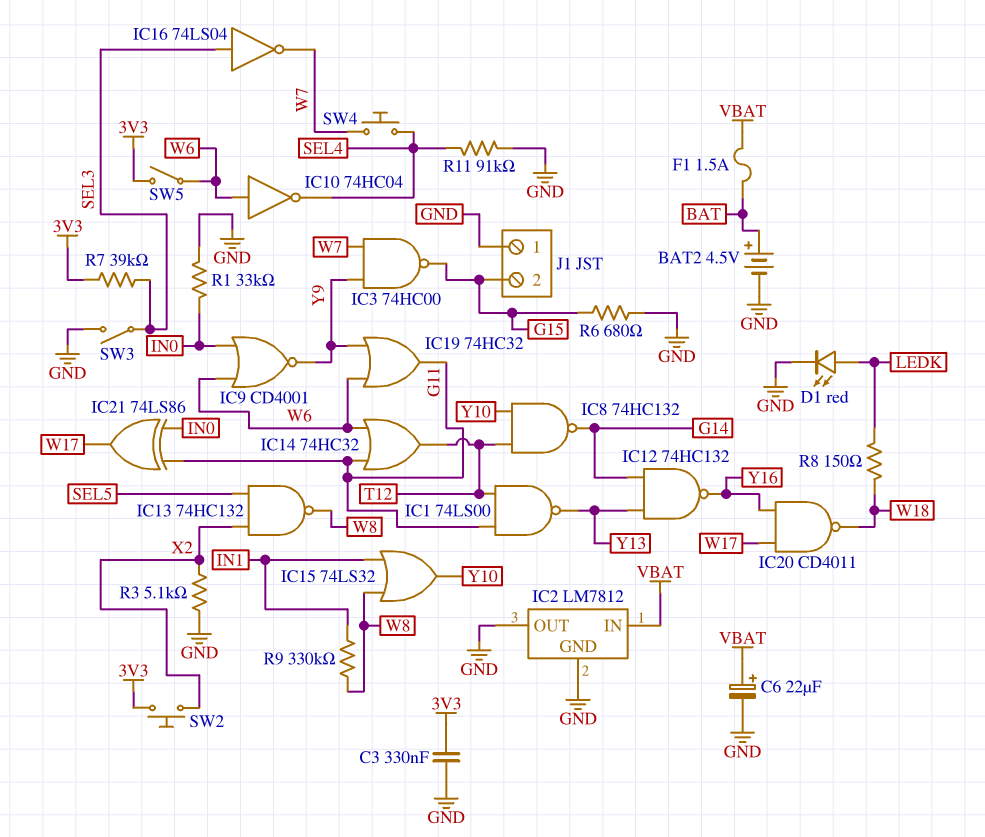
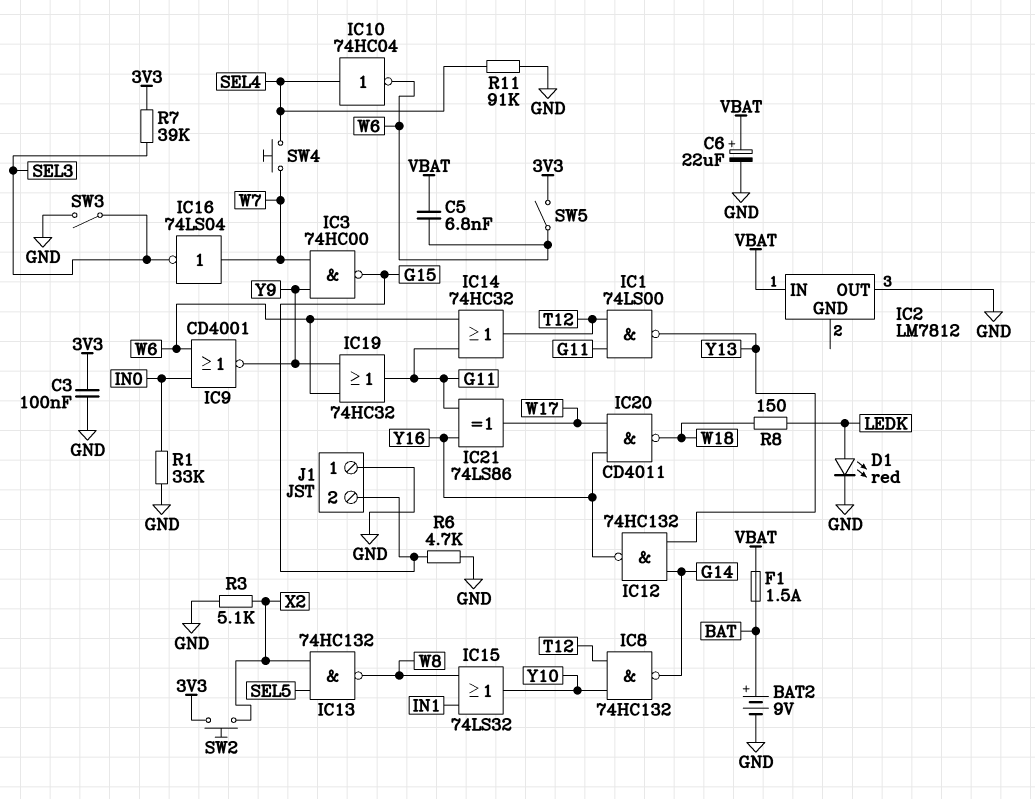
BAT2: 4.5V (plus BAT, minus GND) -> 9V (plus BAT, minus GND)
C3: 330nF (3V3, GND) -> 100nF (3V3, GND)
C5: none -> 6.8nF (VBAT, W6)
IC2 pin GND: GND -> none
IC10: NOT 74HC04 (in W6, out SEL4) -> NOT 74HC04 (in SEL4, out W6)
IC16: NOT 74LS04 (in SEL3, out W7) -> NOT 74LS04 (in W7, out SEL3)
IC21: XOR 74LS86 (in G11, in IN0, out W17) -> XOR 74LS86 (in G11, in Y16, out W17)
R6: 680 (G15, GND) -> 4.7k (G15, GND)
R9: 330k (IN1, W8) -> none

